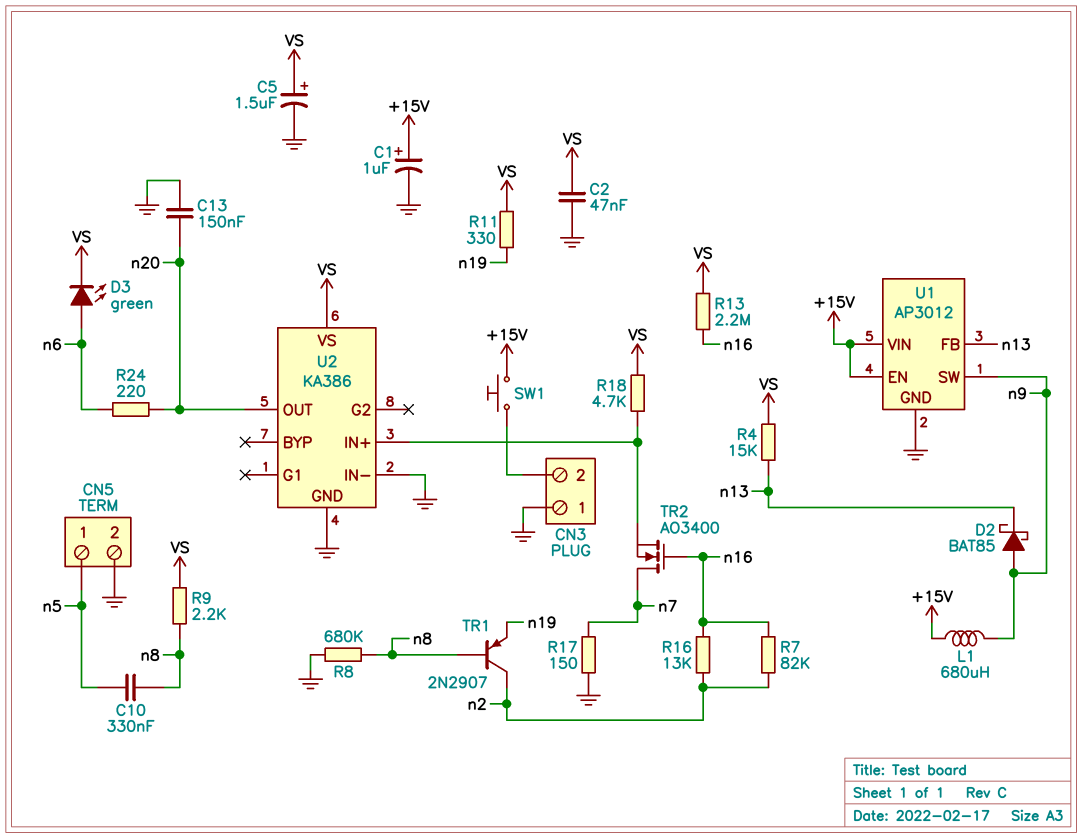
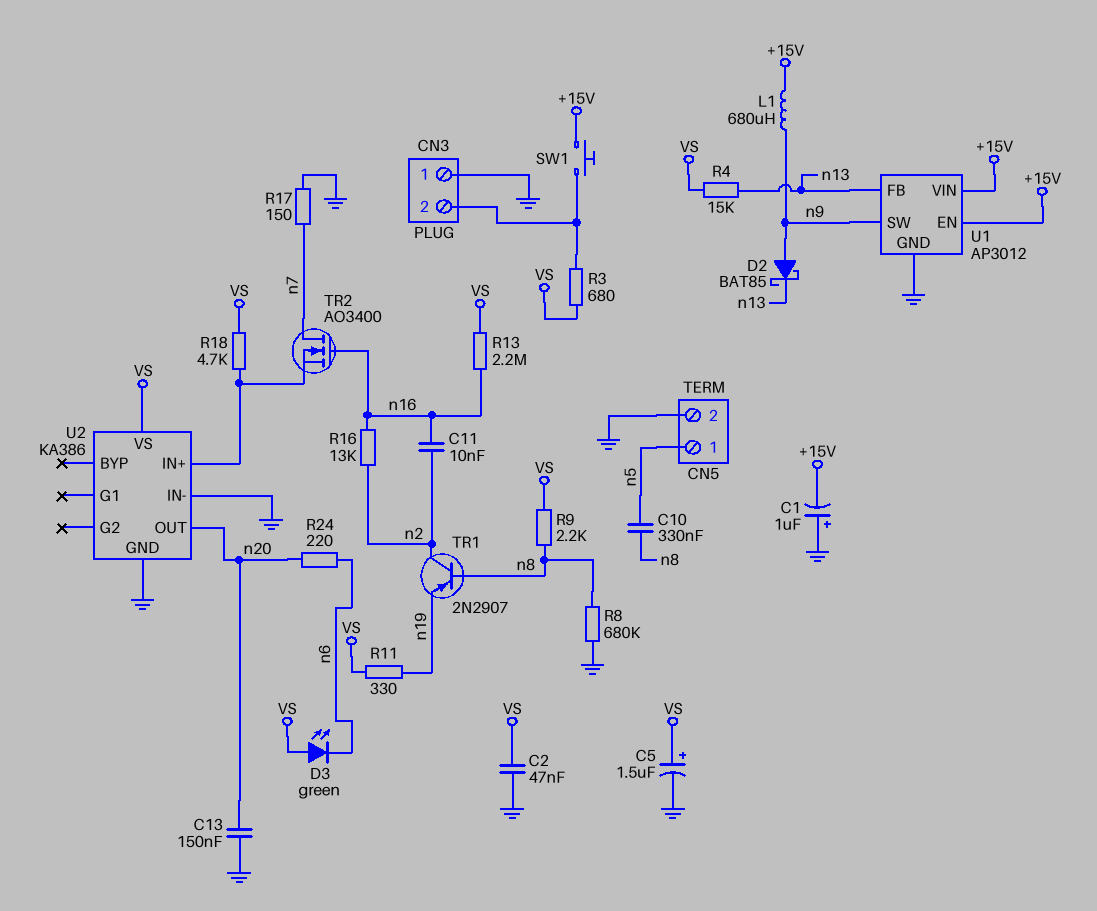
C1: 1uF (plus +15V, minus GND) -> 1uF (plus GND, minus +15V)
C11: none -> 10nF (n2, n16)
D3: LED green (A n6, K VS) -> LED green (A VS, K n6)
R3: none -> 680 (CN3/2, VS)
R7: 82k (n2, n16) -> none

